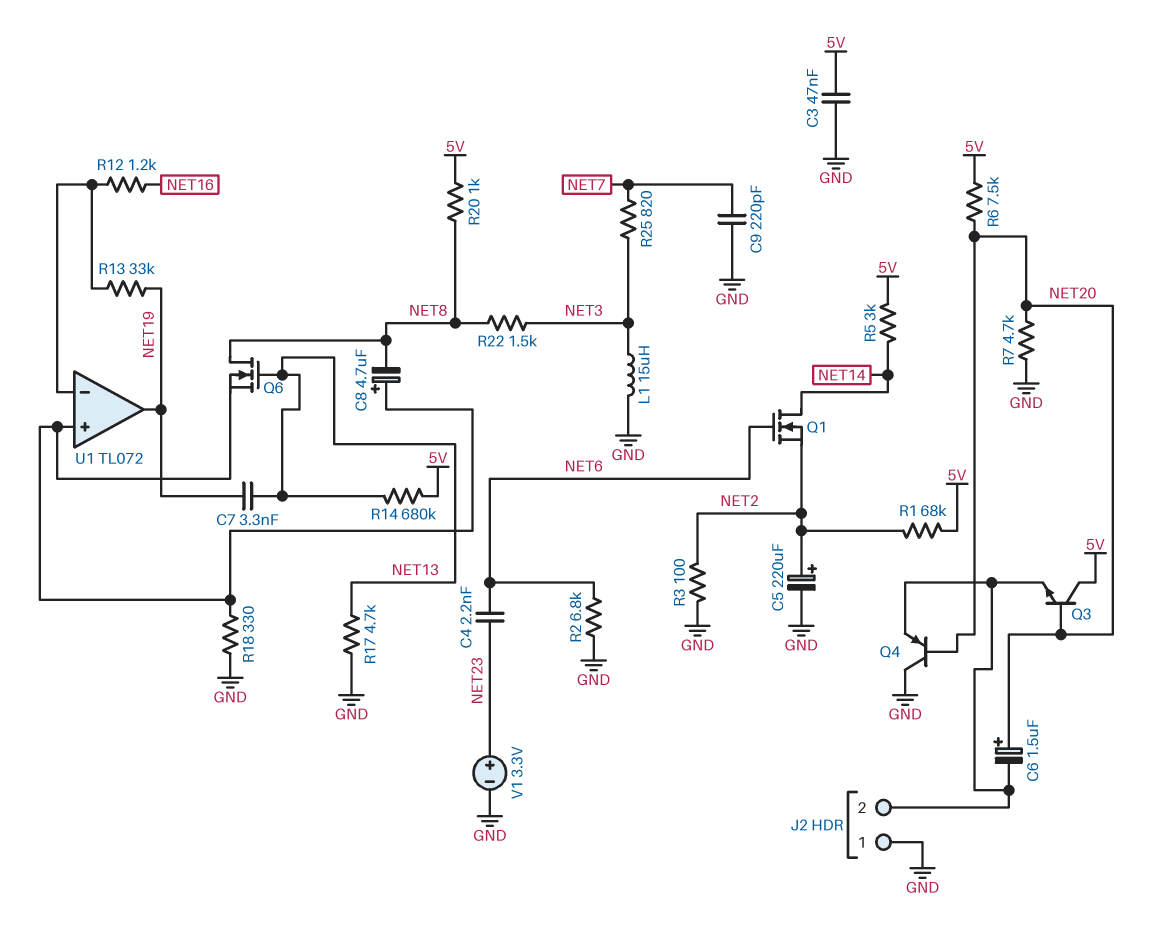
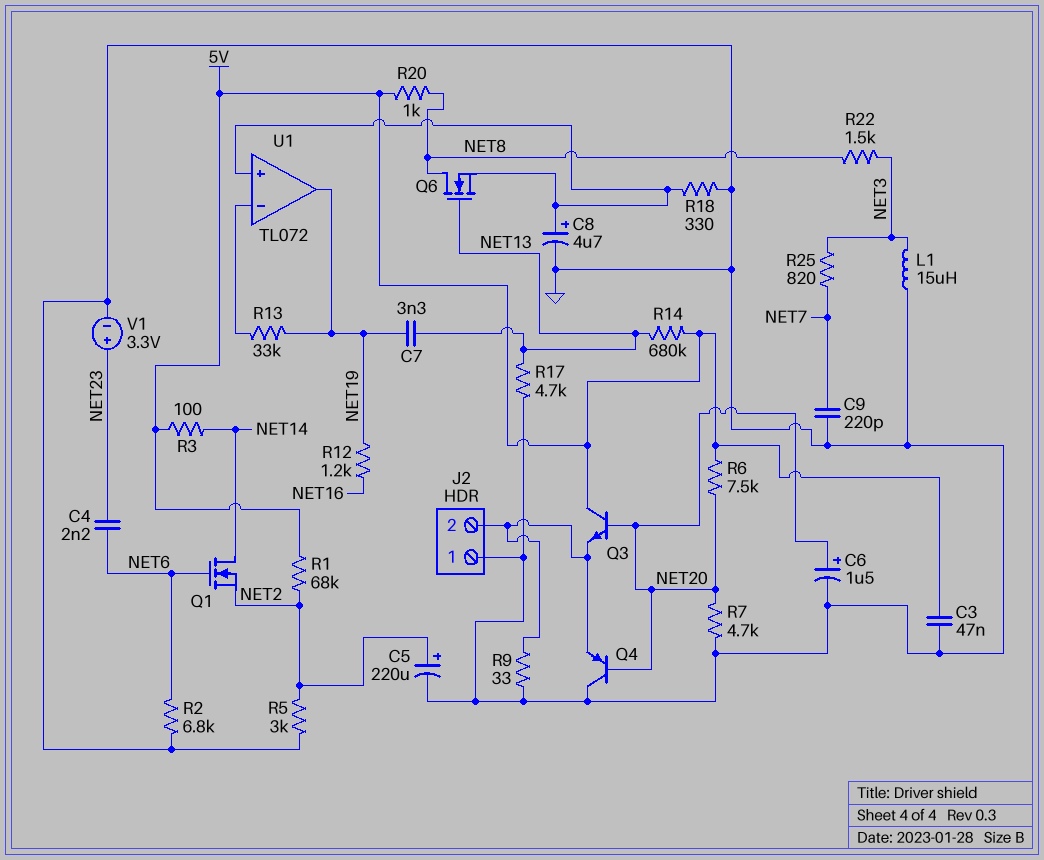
C6: 1.5uF (plus NET20, minus J2/2) -> 1.5uF (plus NET20, minus GND)
C8: 4.7uF (plus U1/in+, minus NET8) -> 4.7uF (plus U1/in+, minus GND)
R3: 100 (GND, NET2) -> 100 (5V, NET14)
R5: 3k (5V, NET14) -> 3k (GND, NET2)
R9: none -> 33 (GND, J2/2)
R12: 1.2k (NET16, U1/in-) -> 1.2k (NET16, NET19)

